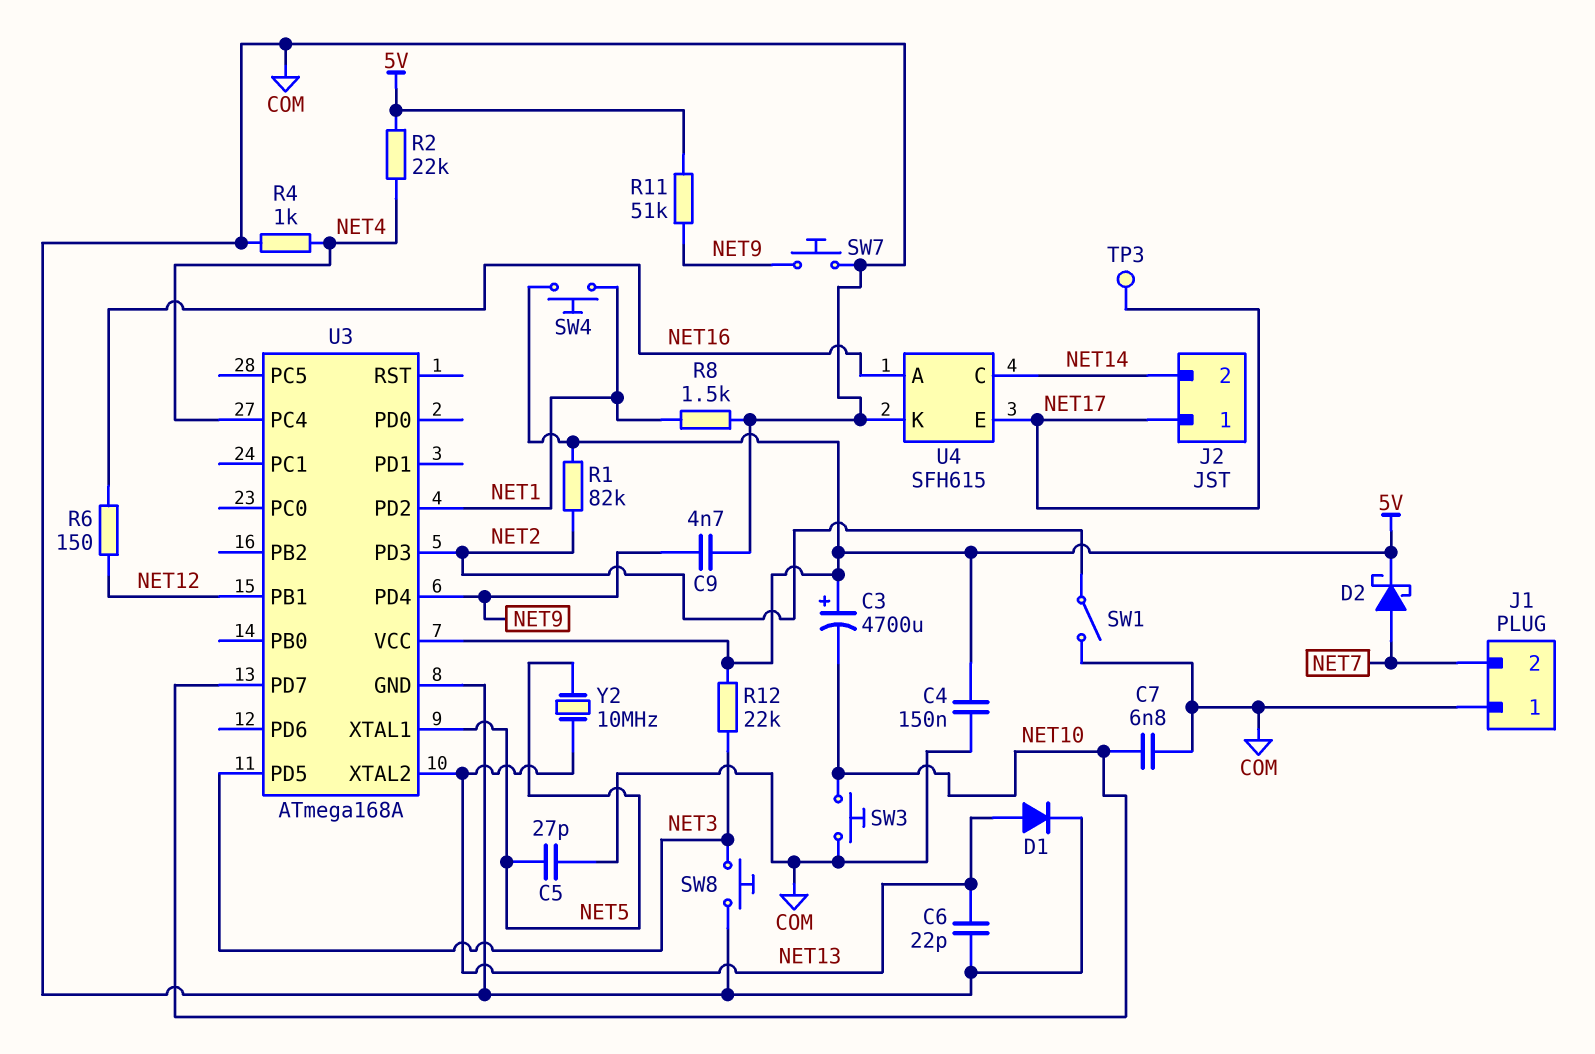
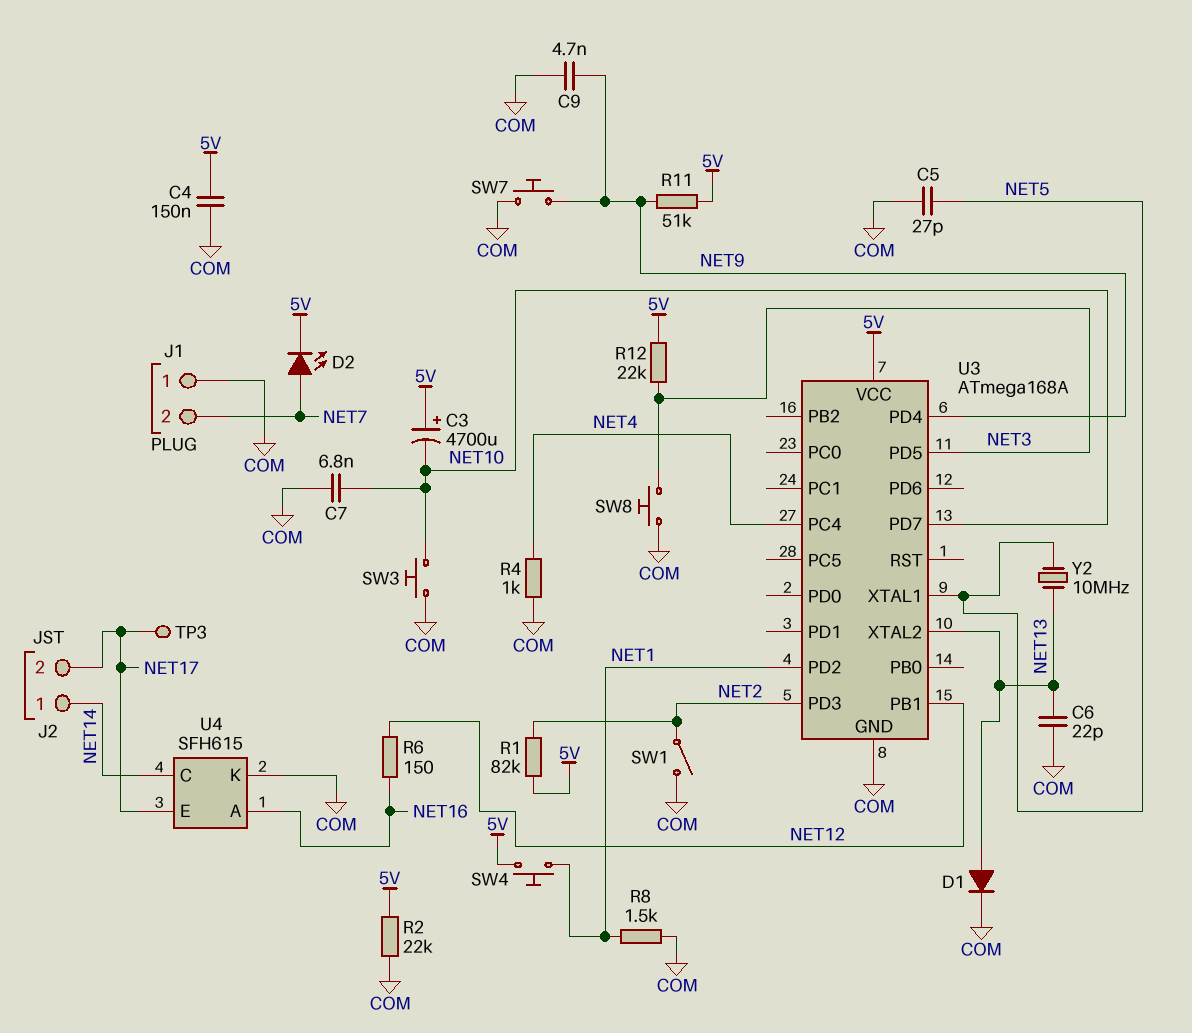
D2: schottky (A NET7, K 5V) -> LED (A NET7, K 5V)
J2 pin 1: NET17 -> NET14
J2 pin 2: NET14 -> NET17
R2: 22k (5V, NET4) -> 22k (5V, COM)

